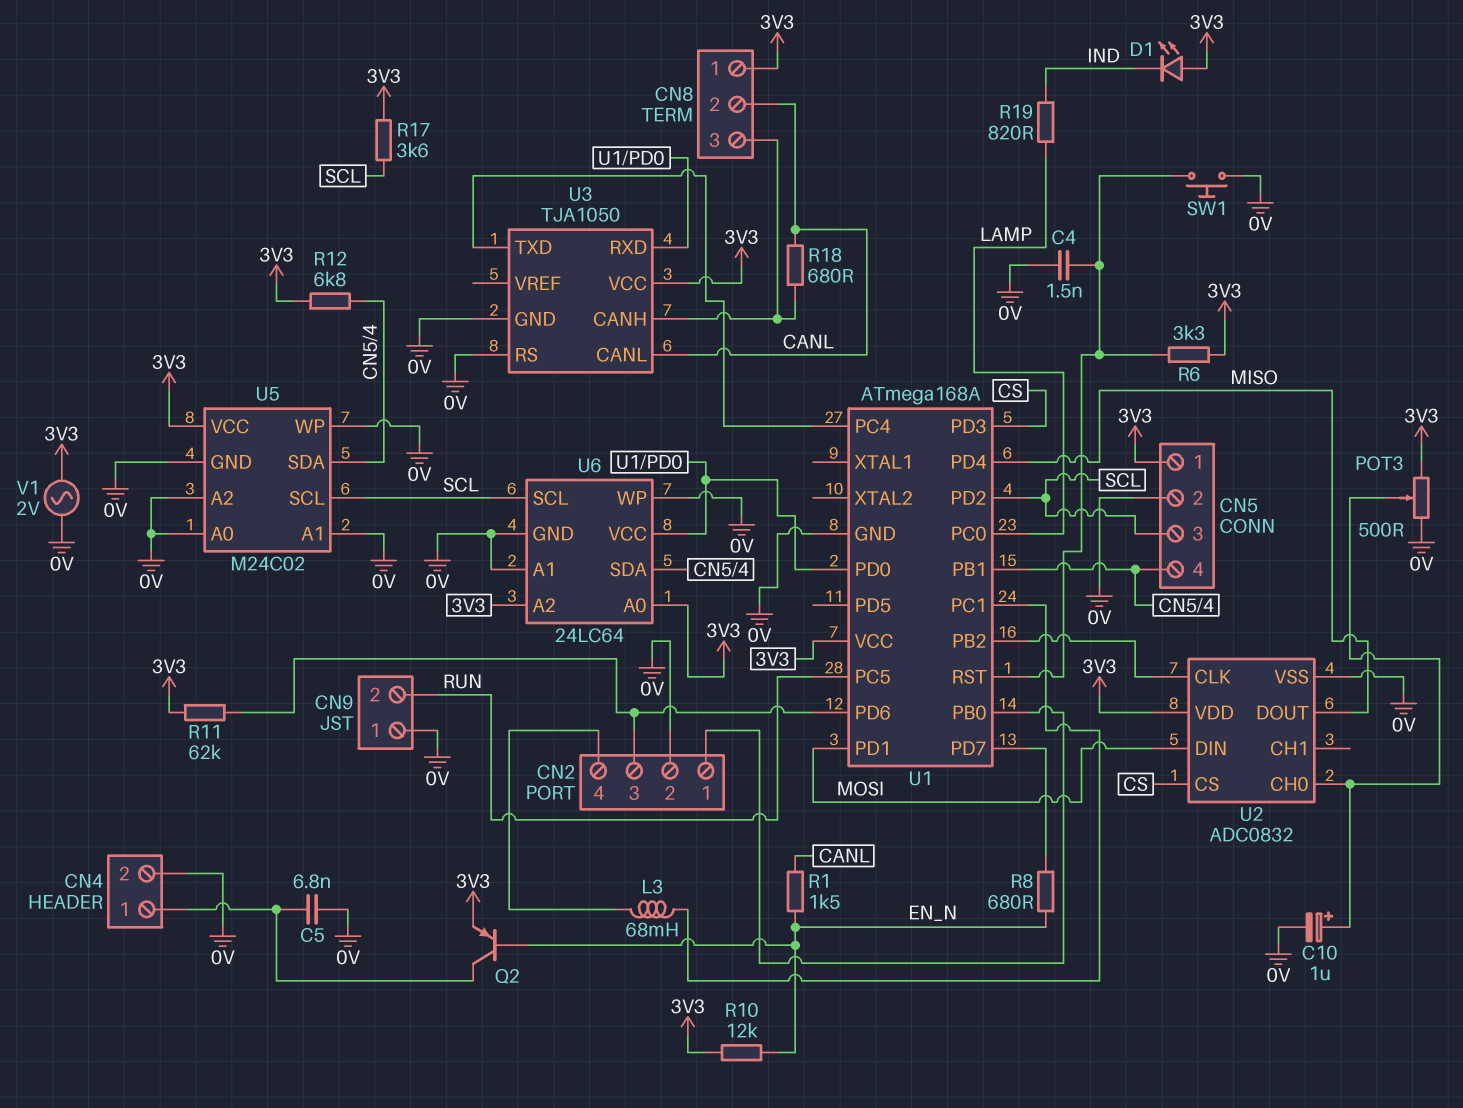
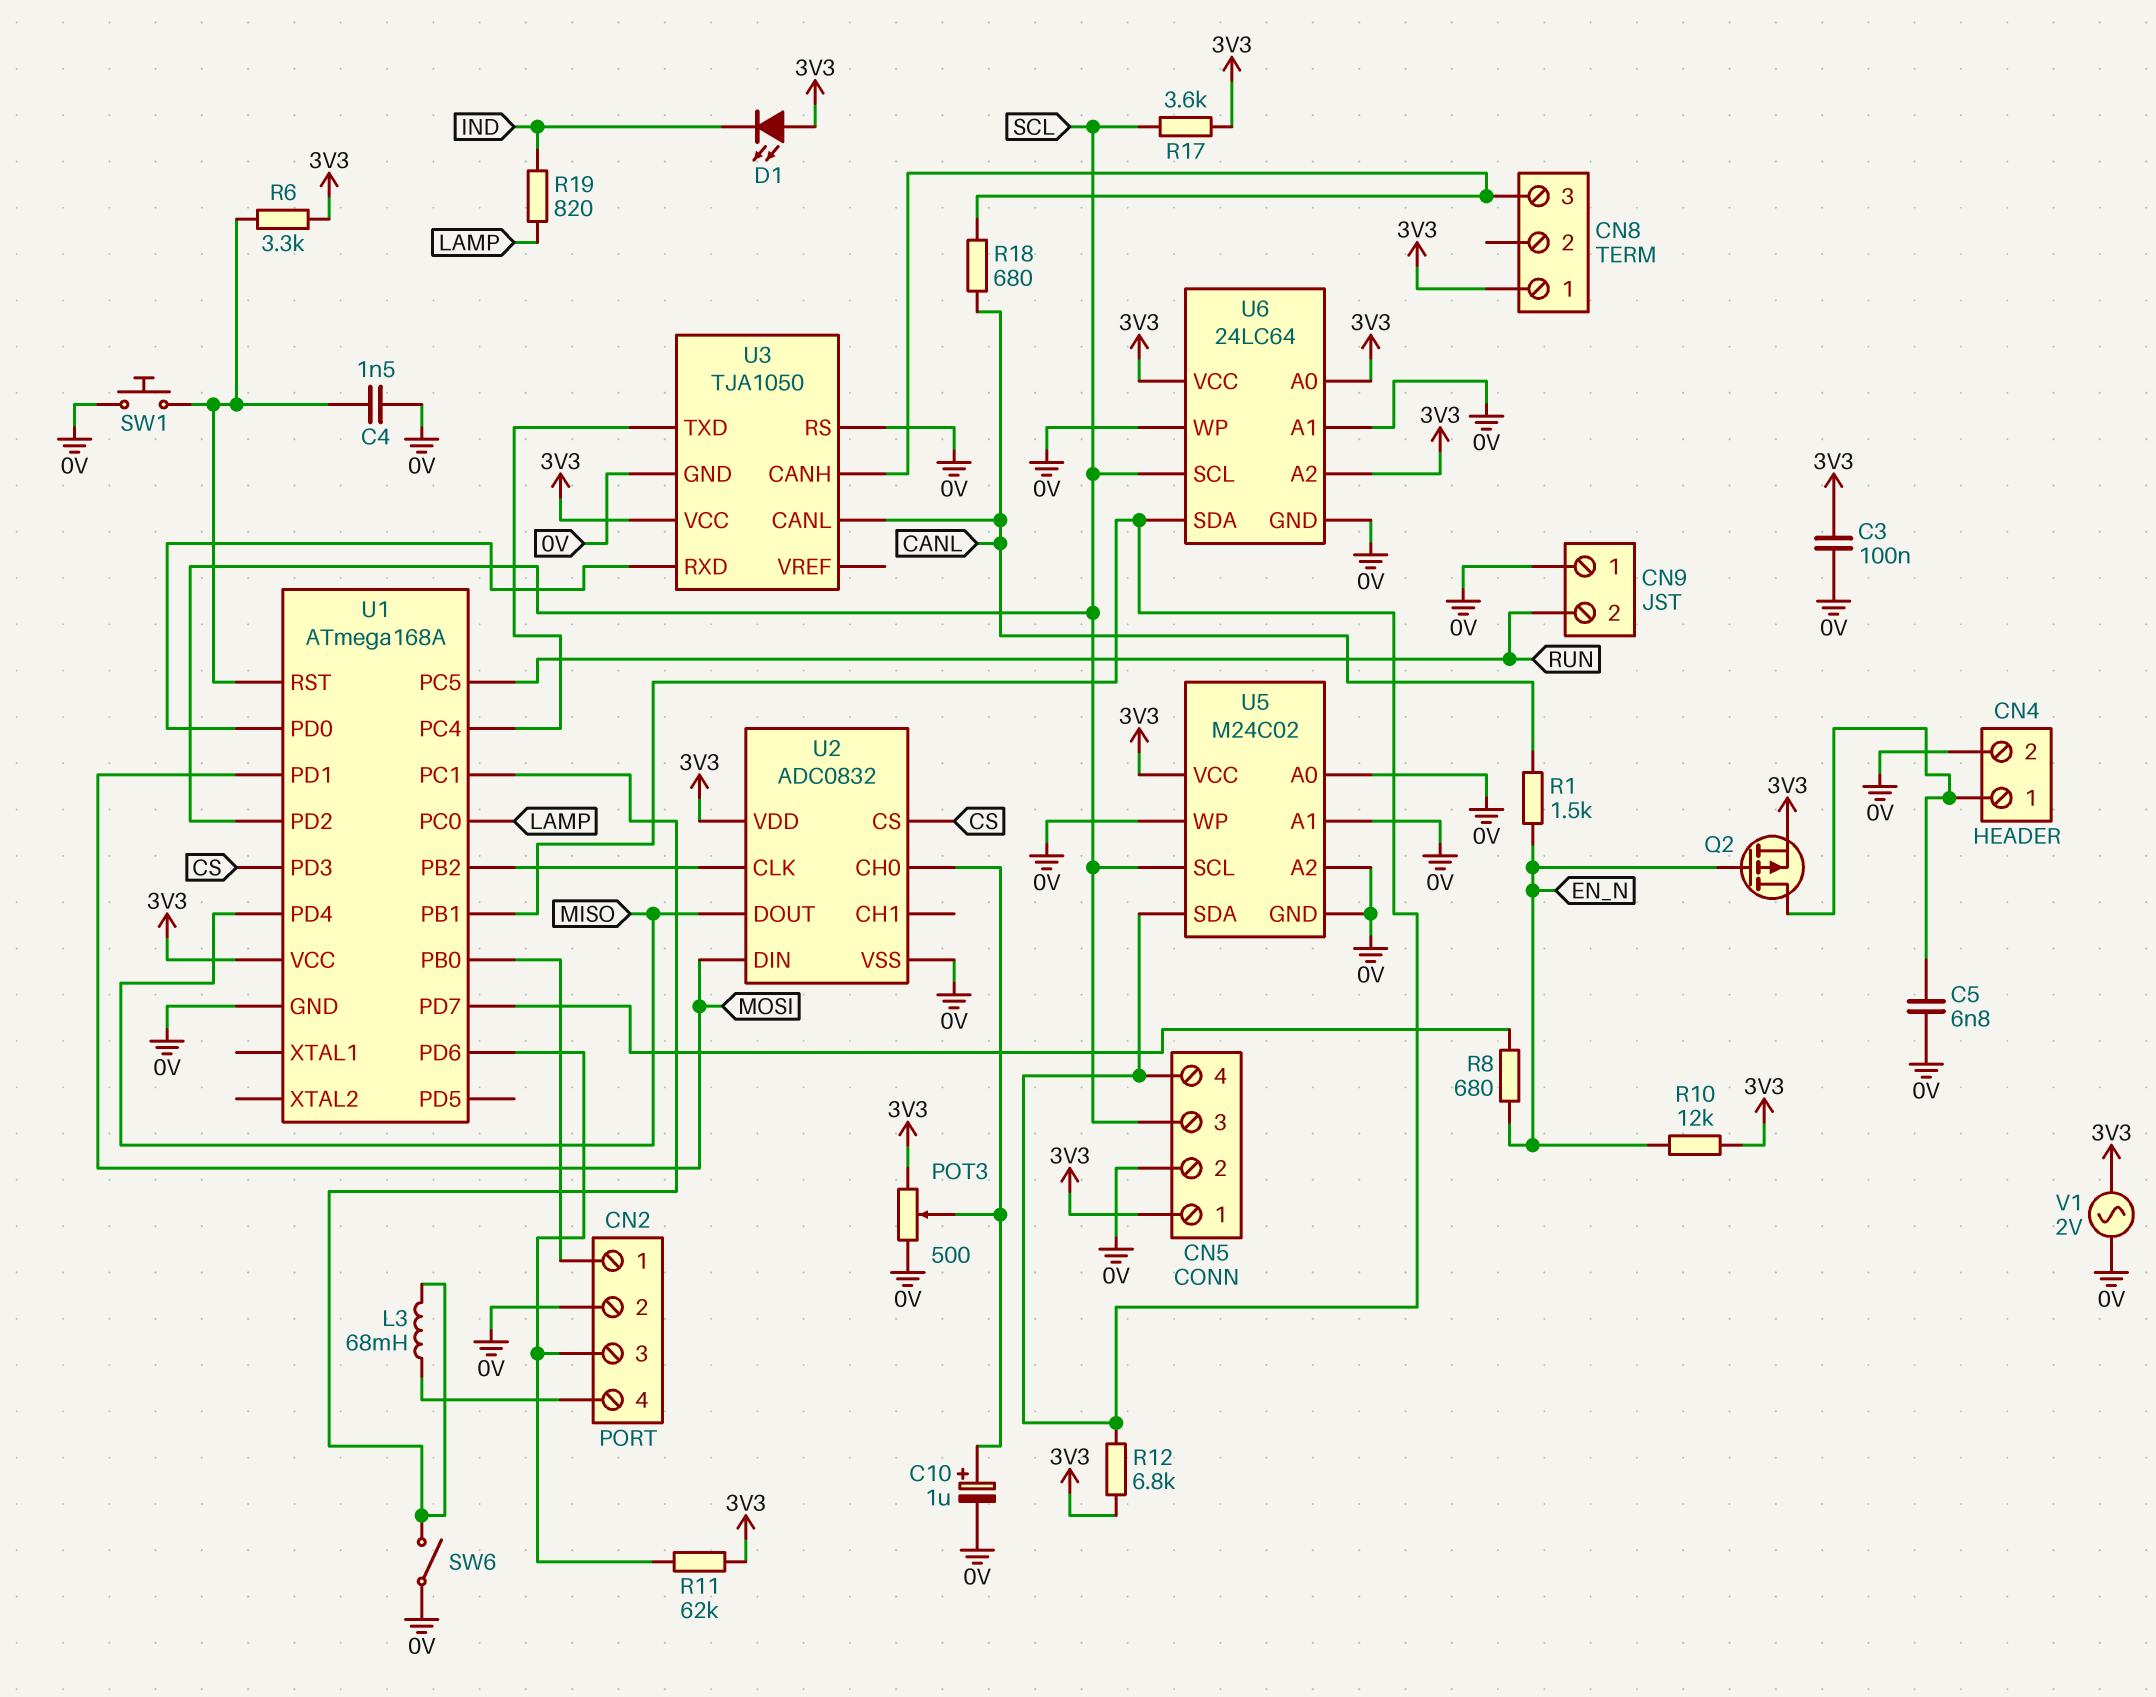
C3: none -> 100nF (0V, 3V3)
CN8 pin 2: CANL -> none
Q2: PNP (B EN_N, C CN4/1, E 3V3) -> PMOS (G EN_N, D CN4/1, S 3V3)
SW6: none -> switch (0V, U1/PC1)
U6 pin VCC: U1/PD0 -> 3V3

